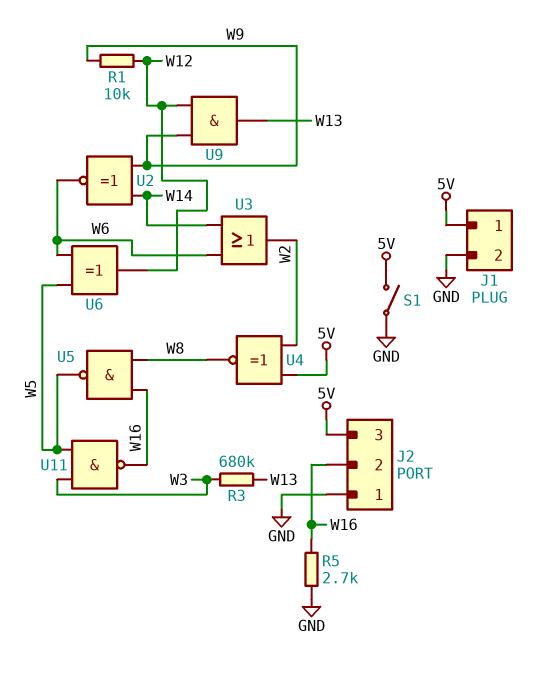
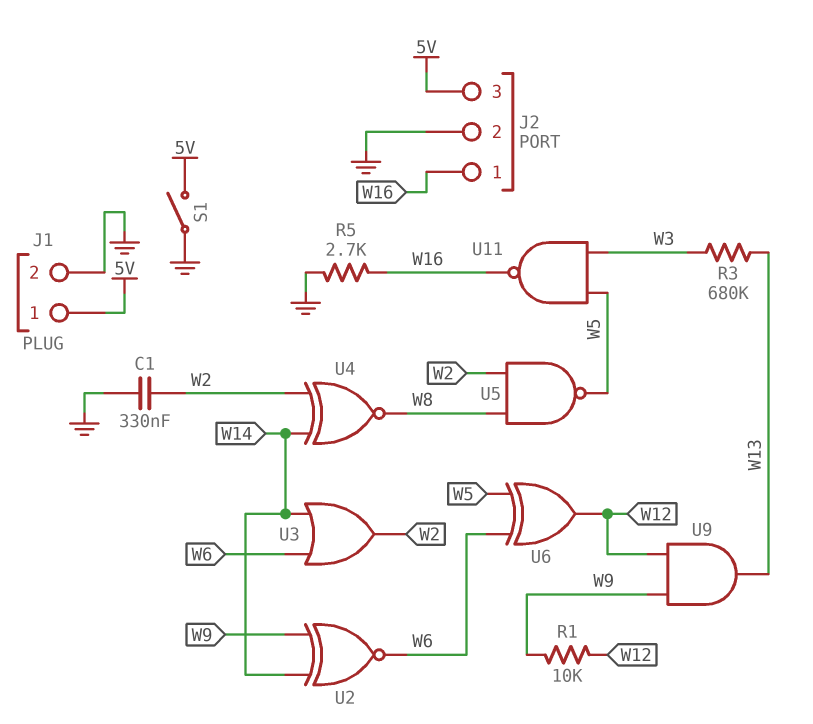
C1: none -> 330nF (GND, W2)
J2 pin 1: GND -> W16
J2 pin 2: W16 -> GND
U4: XNOR (in 5V, in W2, out W8) -> XNOR (in W2, in W14, out W8)
U5: NAND (in W8, in W16, out W5) -> NAND (in W2, in W8, out W5)

